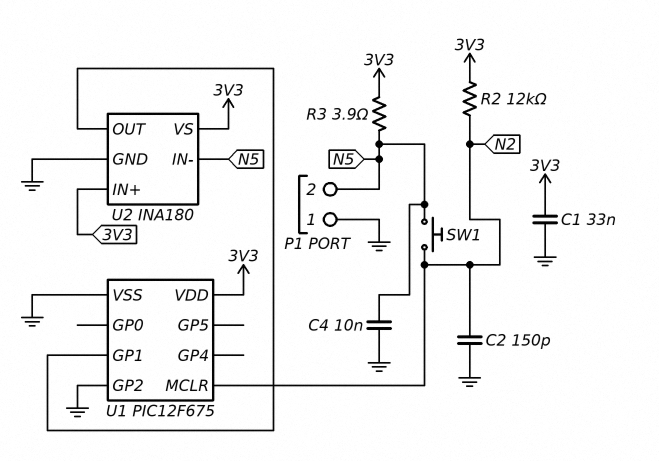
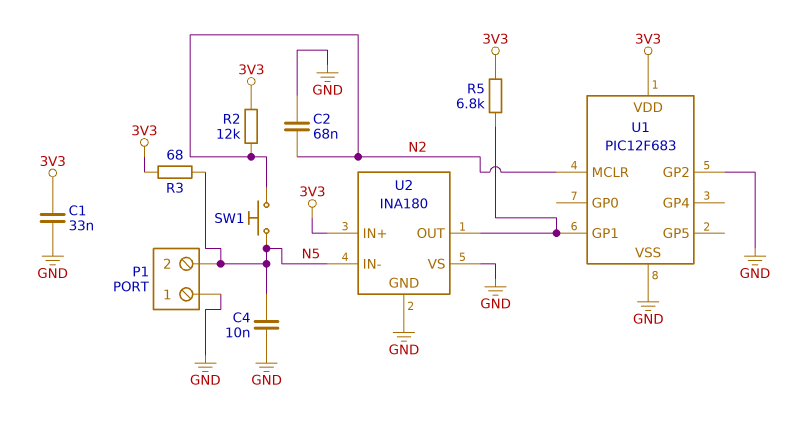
C2: 150pF (GND, N2) -> 68nF (GND, N2)
R3: 3.9 (3V3, N5) -> 68 (3V3, N5)
R5: none -> 6.8k (3V3, U1/GP1)
U1: PIC12F675 -> PIC12F683
U2 pin VS: 3V3 -> GND

